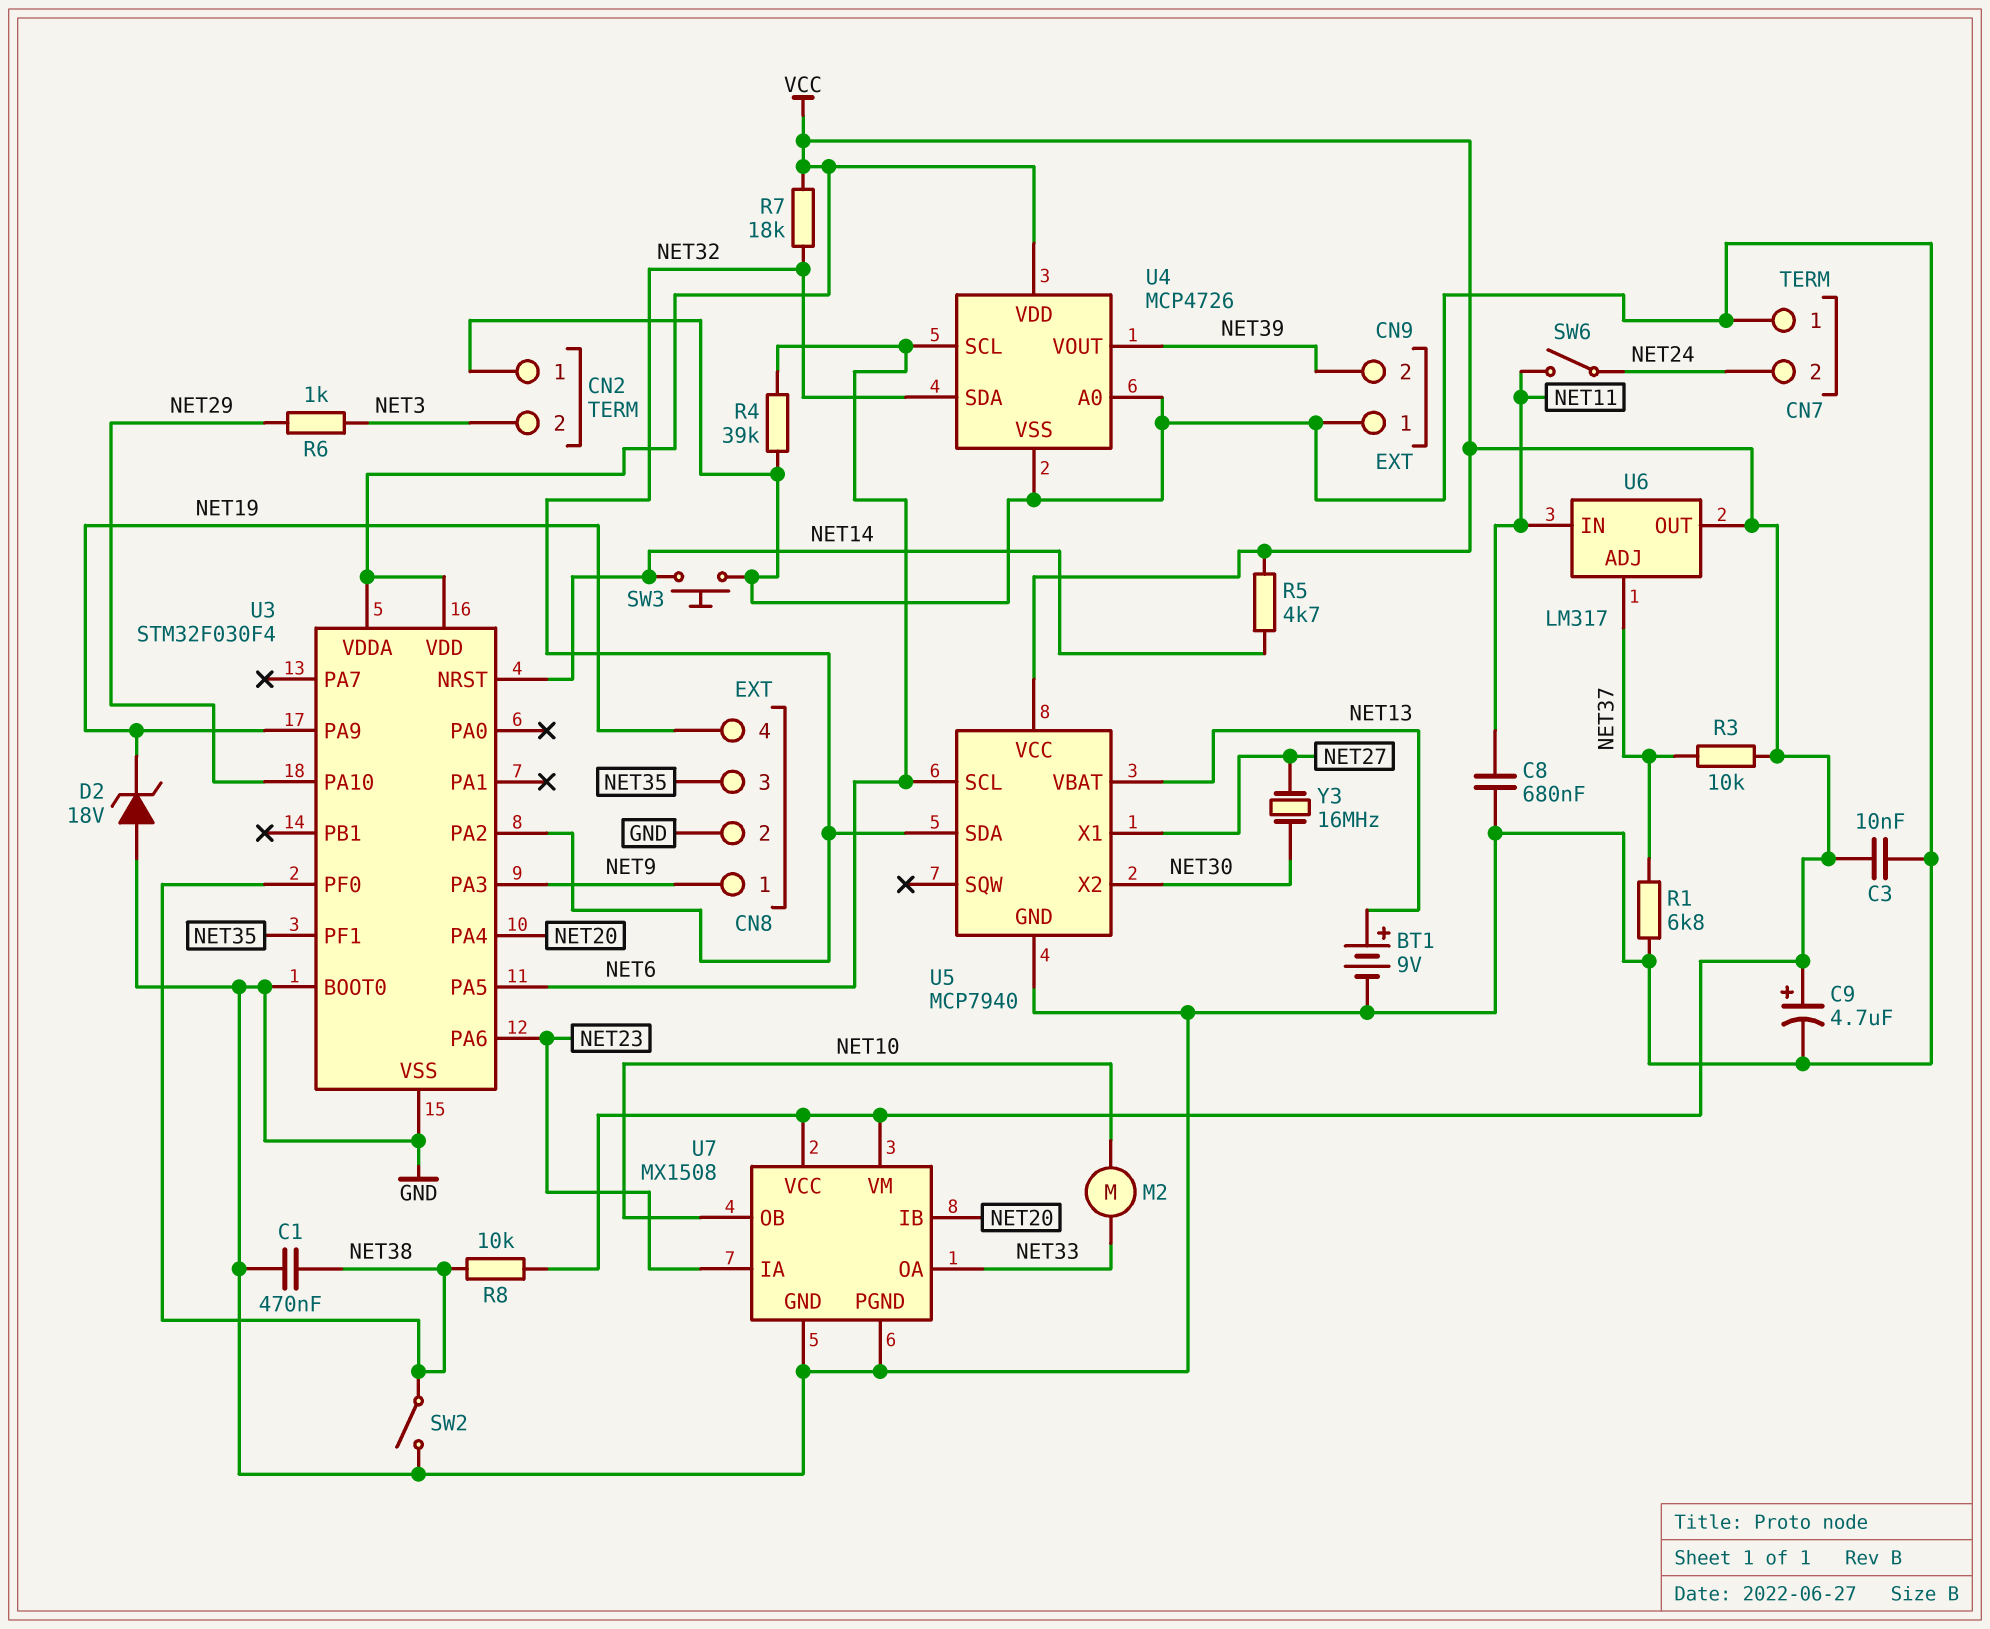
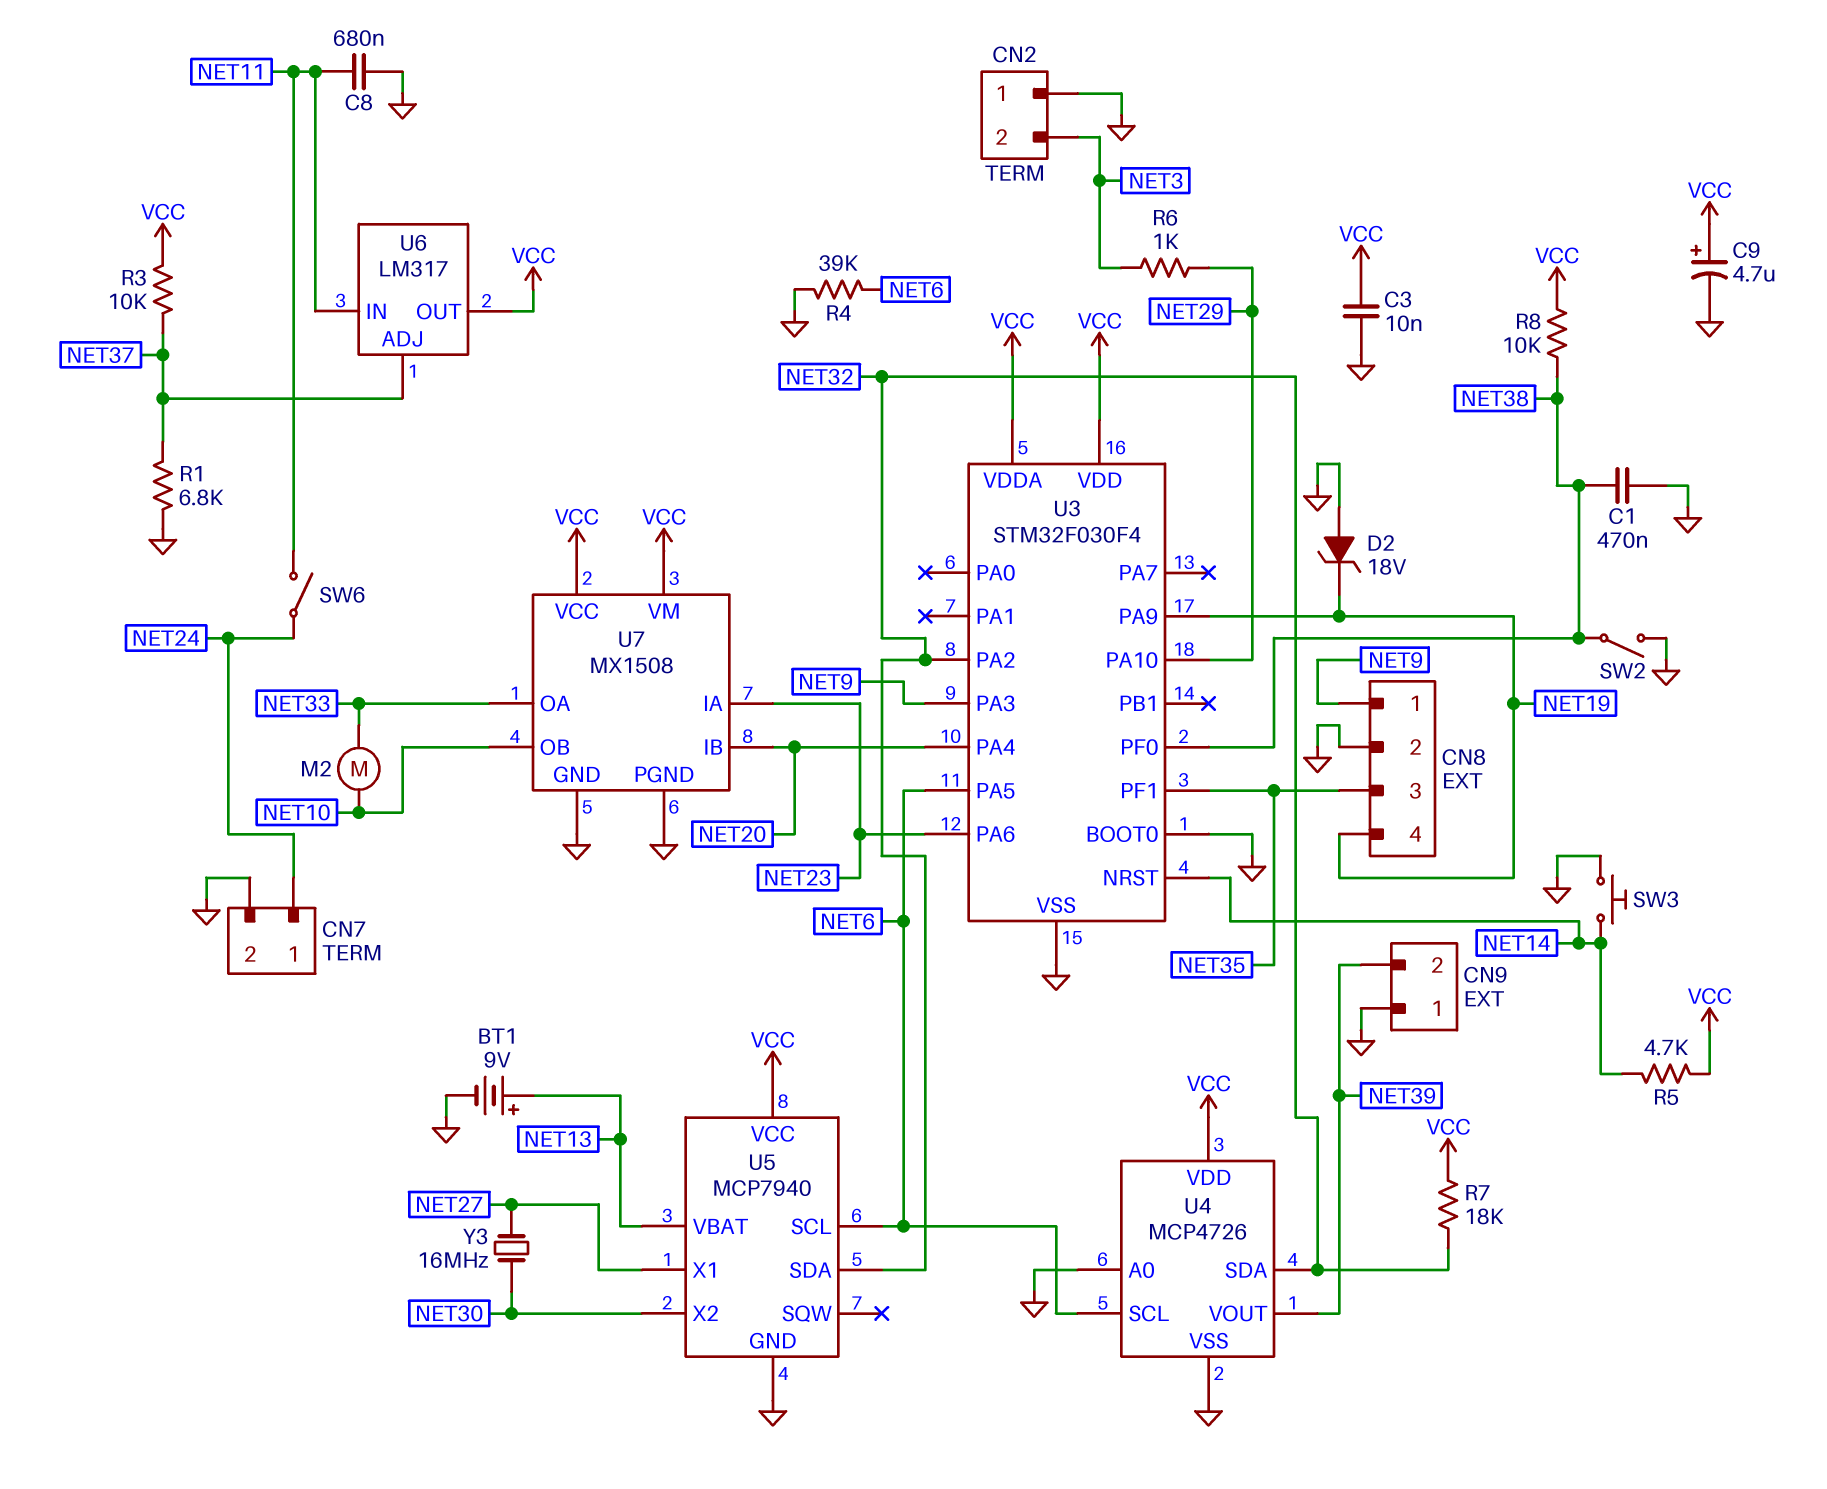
CN7 pin 1: GND -> NET24
CN7 pin 2: NET24 -> GND

